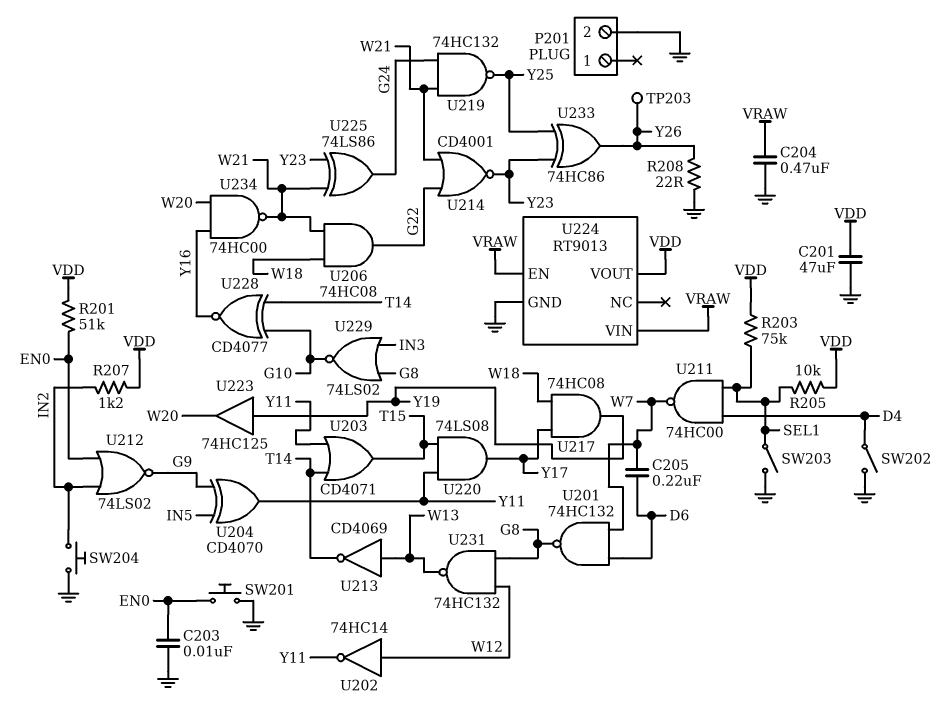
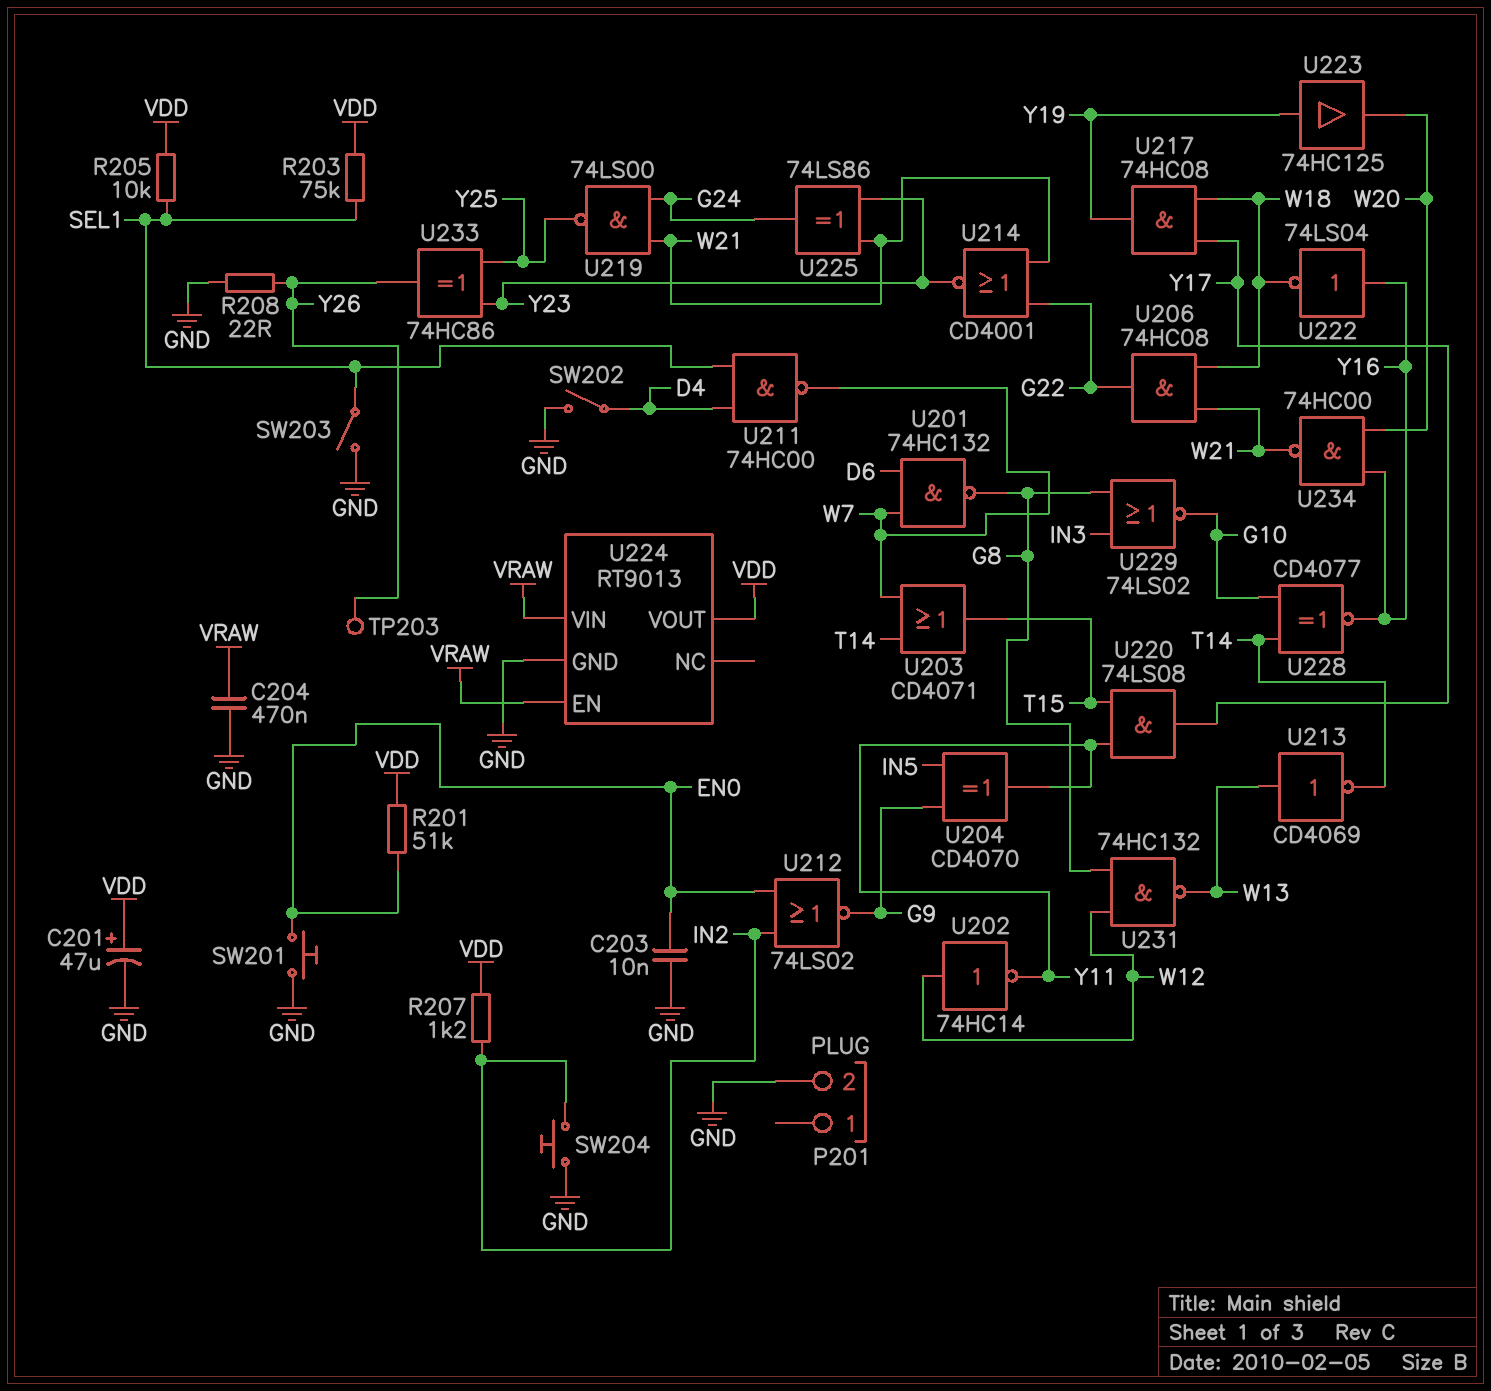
C201: 47uF (GND, VDD) -> 47uF (plus VDD, minus GND)
C205: 220nF (D6, W7) -> none
U203: OR CD4071 (in T14, in Y11, out T15) -> OR CD4071 (in T14, in W7, out T15)
U219: NAND 74HC132 (in G24, in W21, out Y25) -> NAND 74LS00 (in G24, in W21, out Y25)
U222: none -> NOT 74LS04 (in Y16, out W18)

